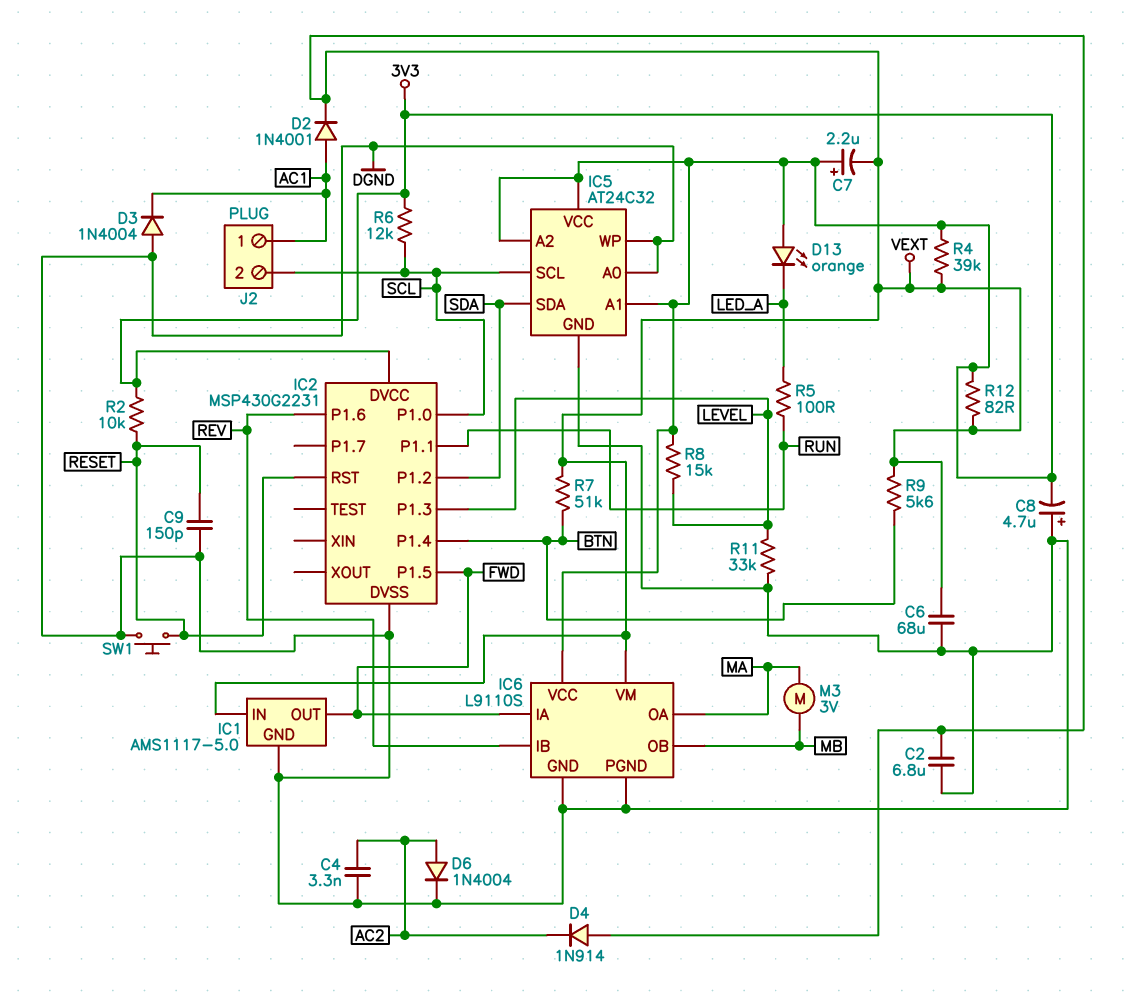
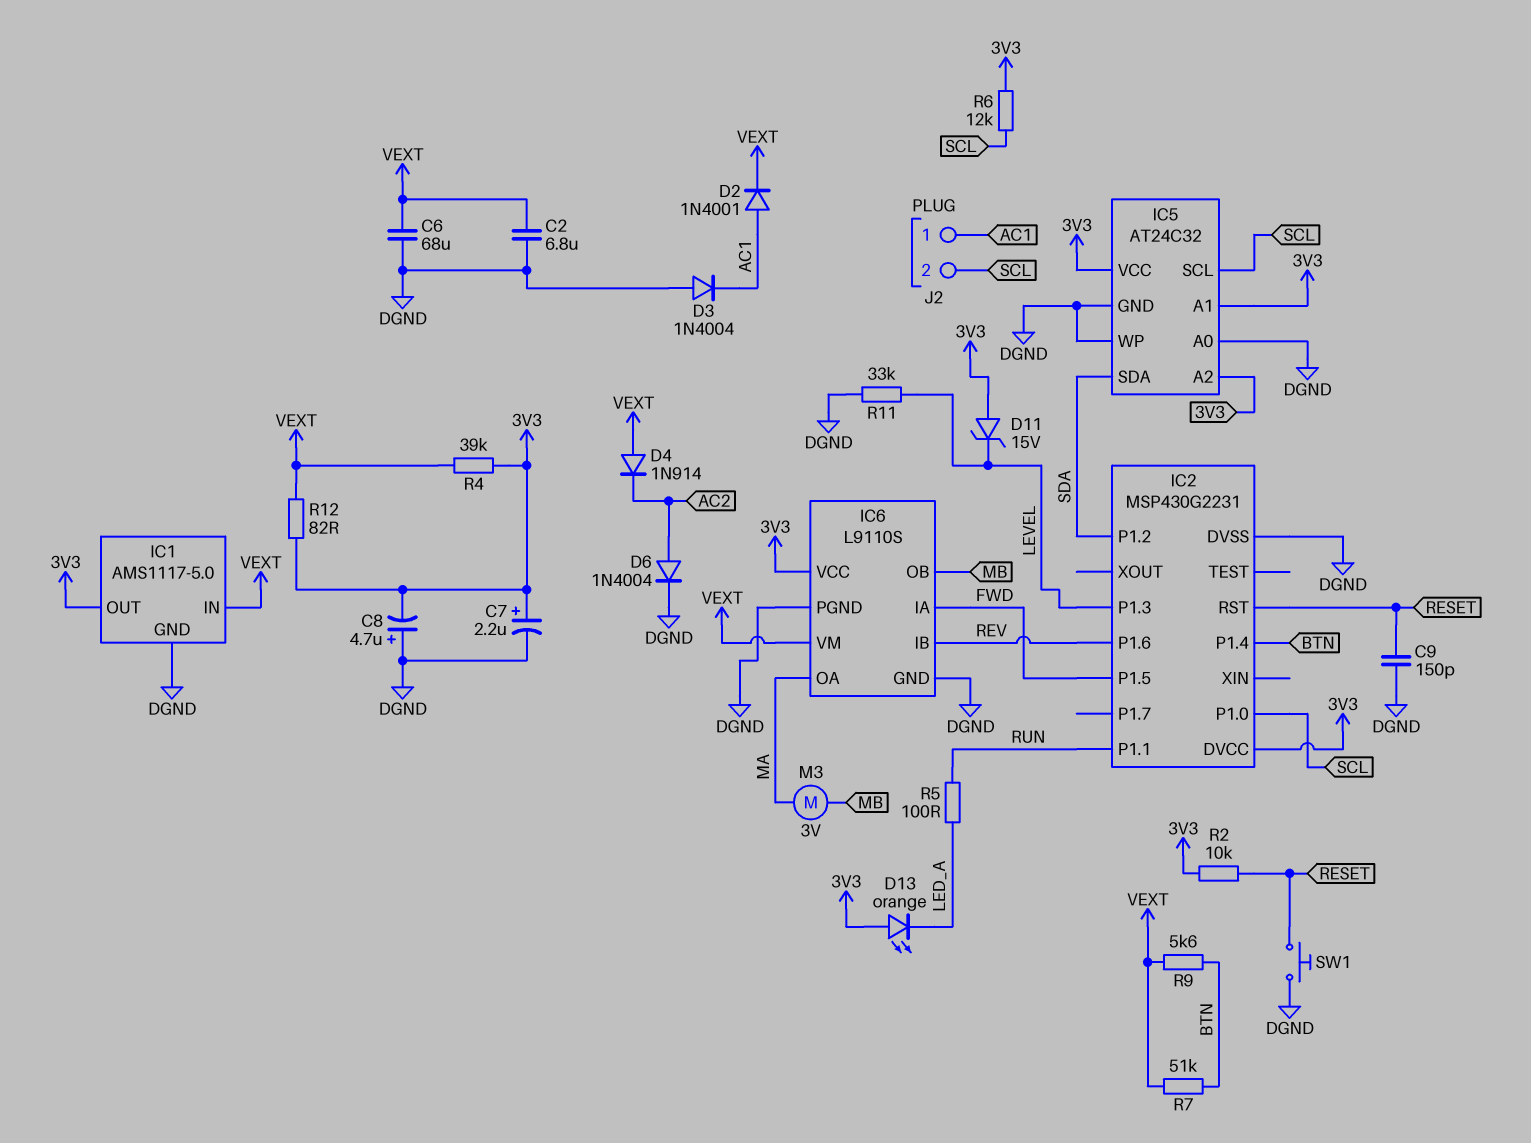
C4: 3.3nF (AC2, DGND) -> none
C7: 2.2uF (plus 3V3, minus VEXT) -> 2.2uF (plus 3V3, minus DGND)
D11: none -> zener 15V (A 3V3, K LEVEL)
IC1 pin OUT: FWD -> 3V3
R8: 15k (3V3, LEVEL) -> none

